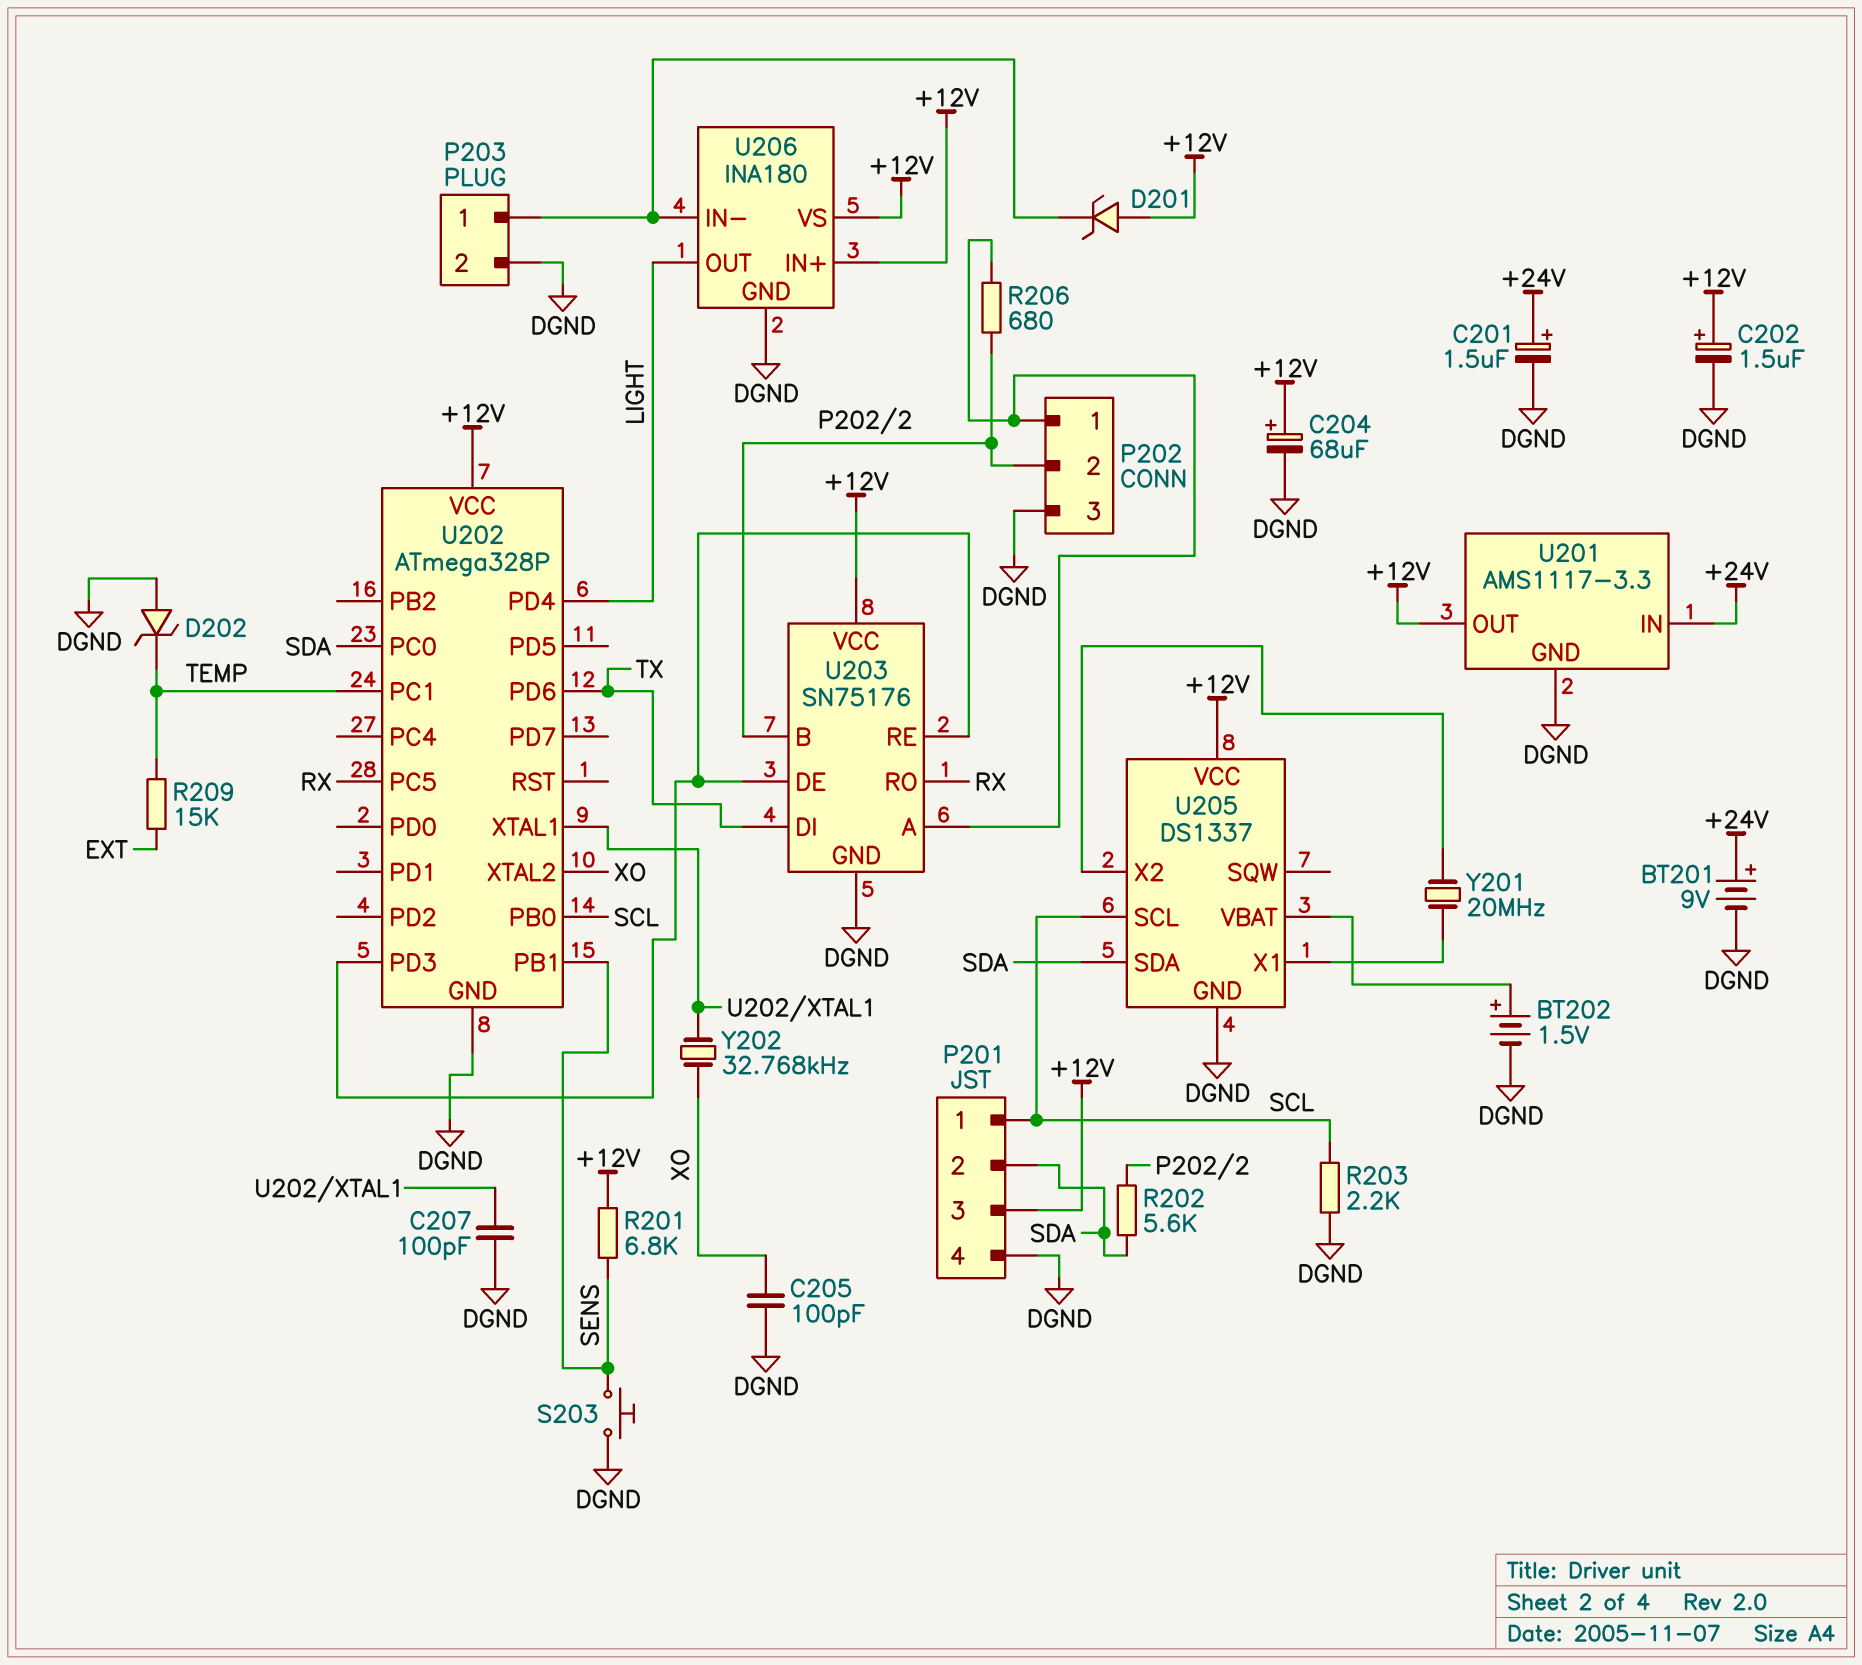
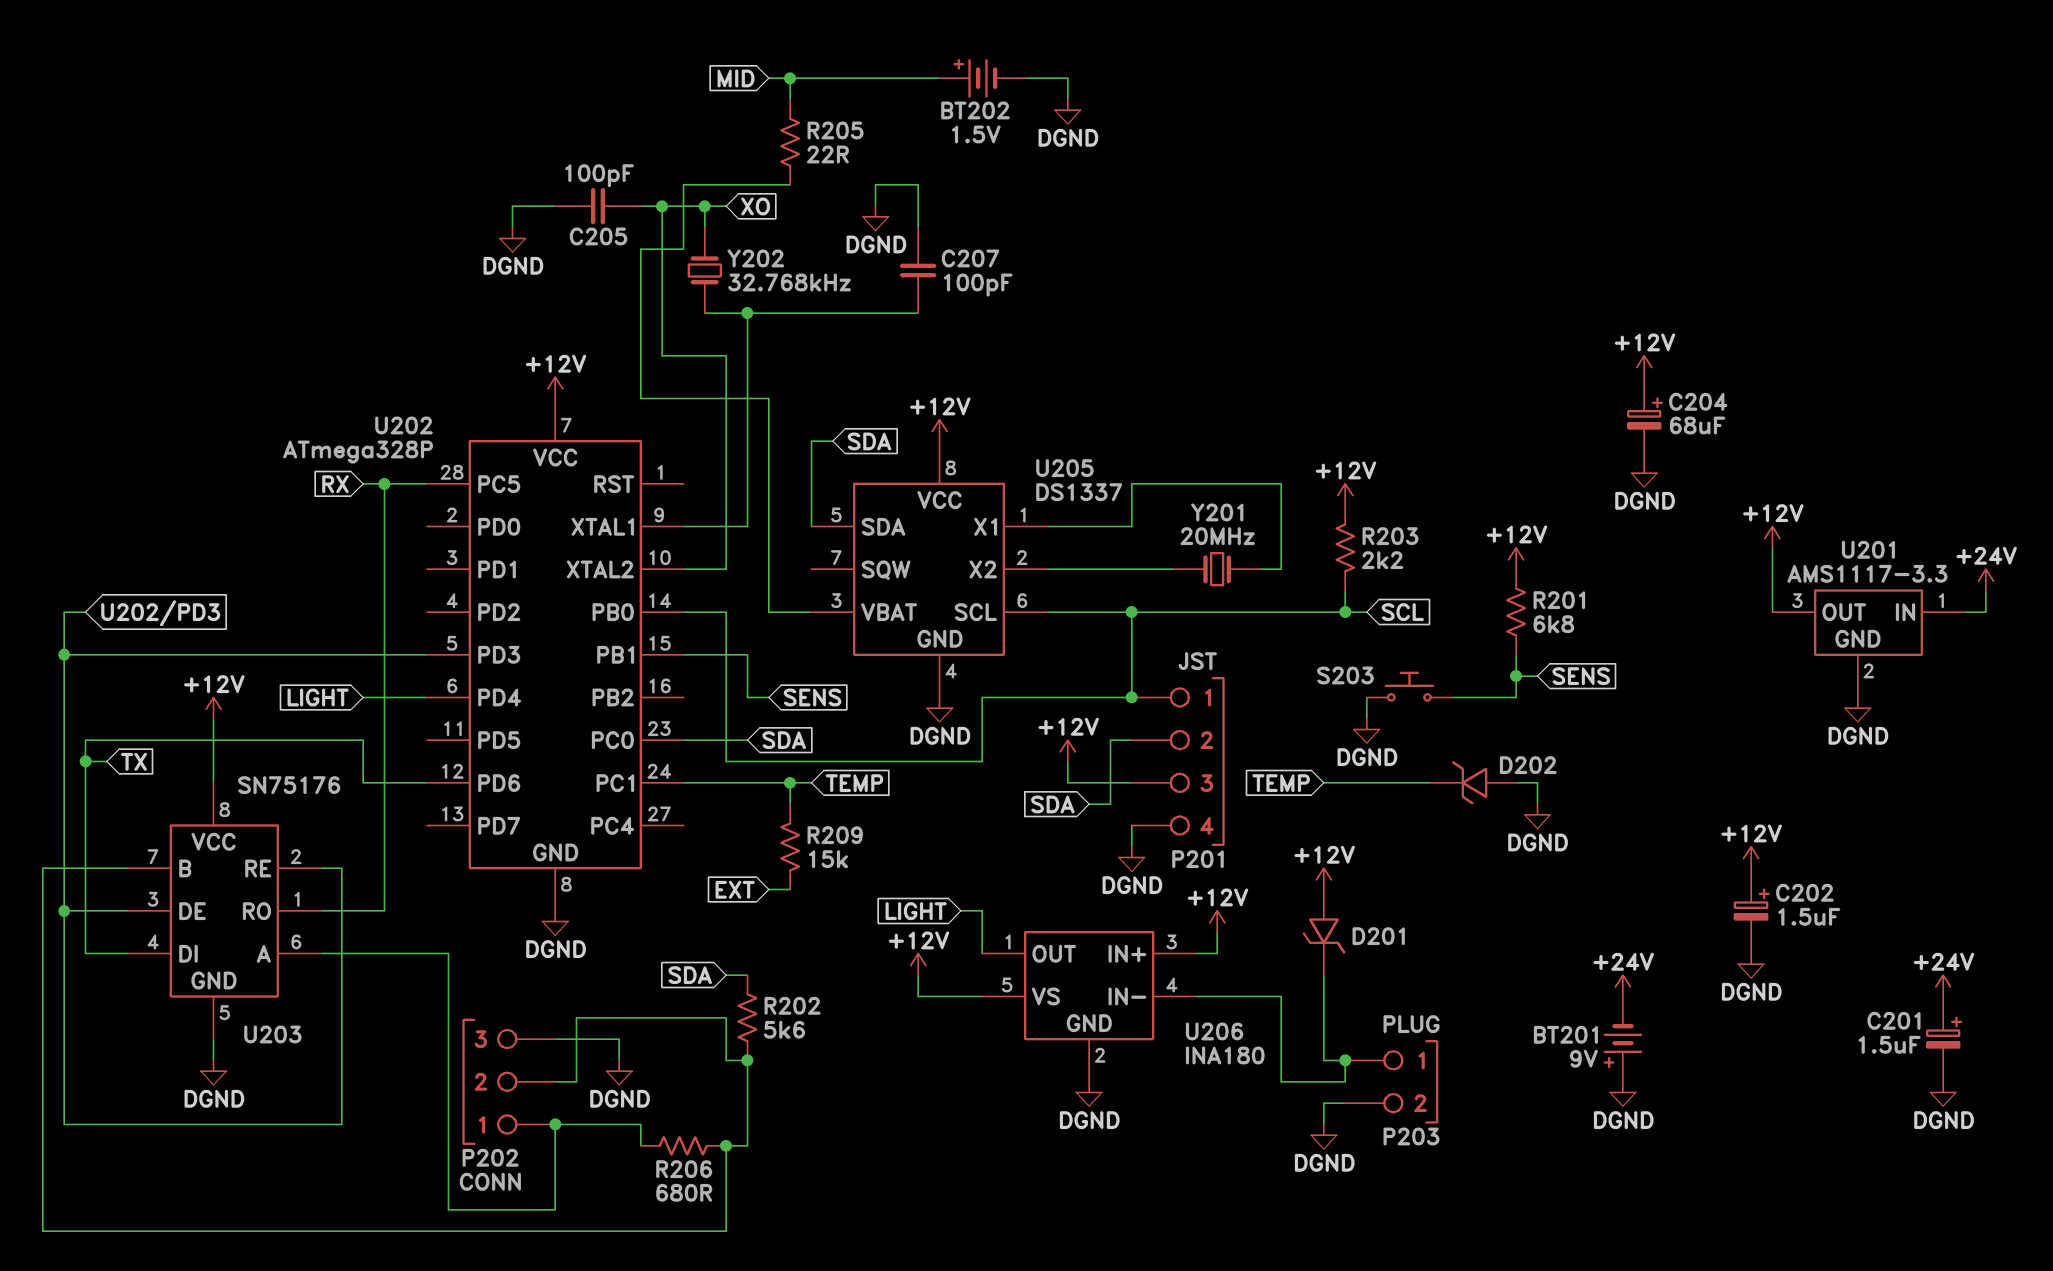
BT201: 9V (plus +24V, minus DGND) -> 9V (plus DGND, minus +24V)
BT202: 1.5V (plus U205/VBAT, minus DGND) -> 1.5V (plus MID, minus DGND)
R203: 2.2k (DGND, SCL) -> 2.2k (+12V, SCL)
R205: none -> 22 (MID, U205/VBAT)

